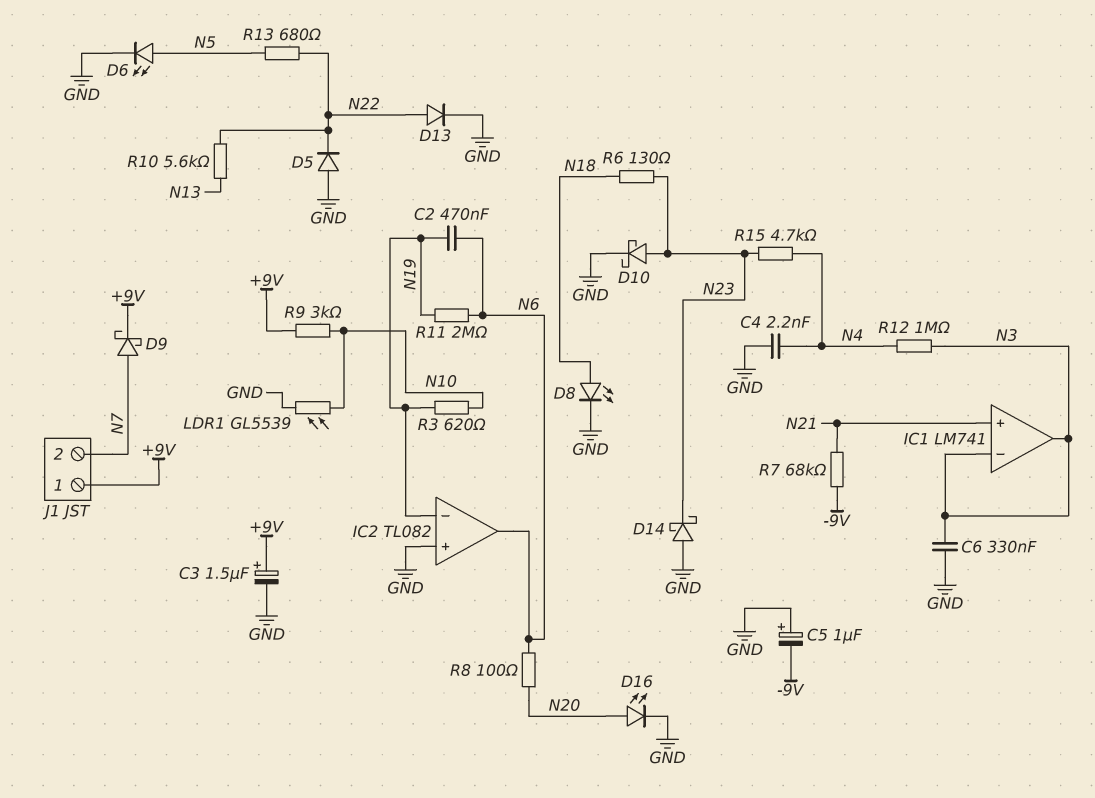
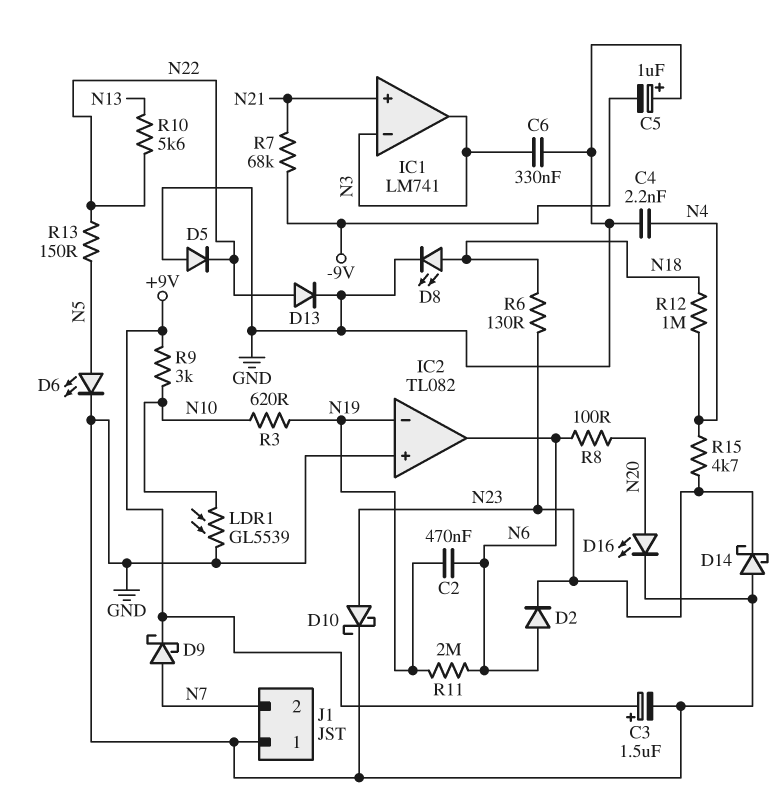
D2: none -> diode (A N6, K N23)
J1 pin 1: +9V -> GND
R12: 1M (N3, N4) -> 1M (N4, N18)
R13: 680 (N5, N22) -> 150 (N5, N22)

